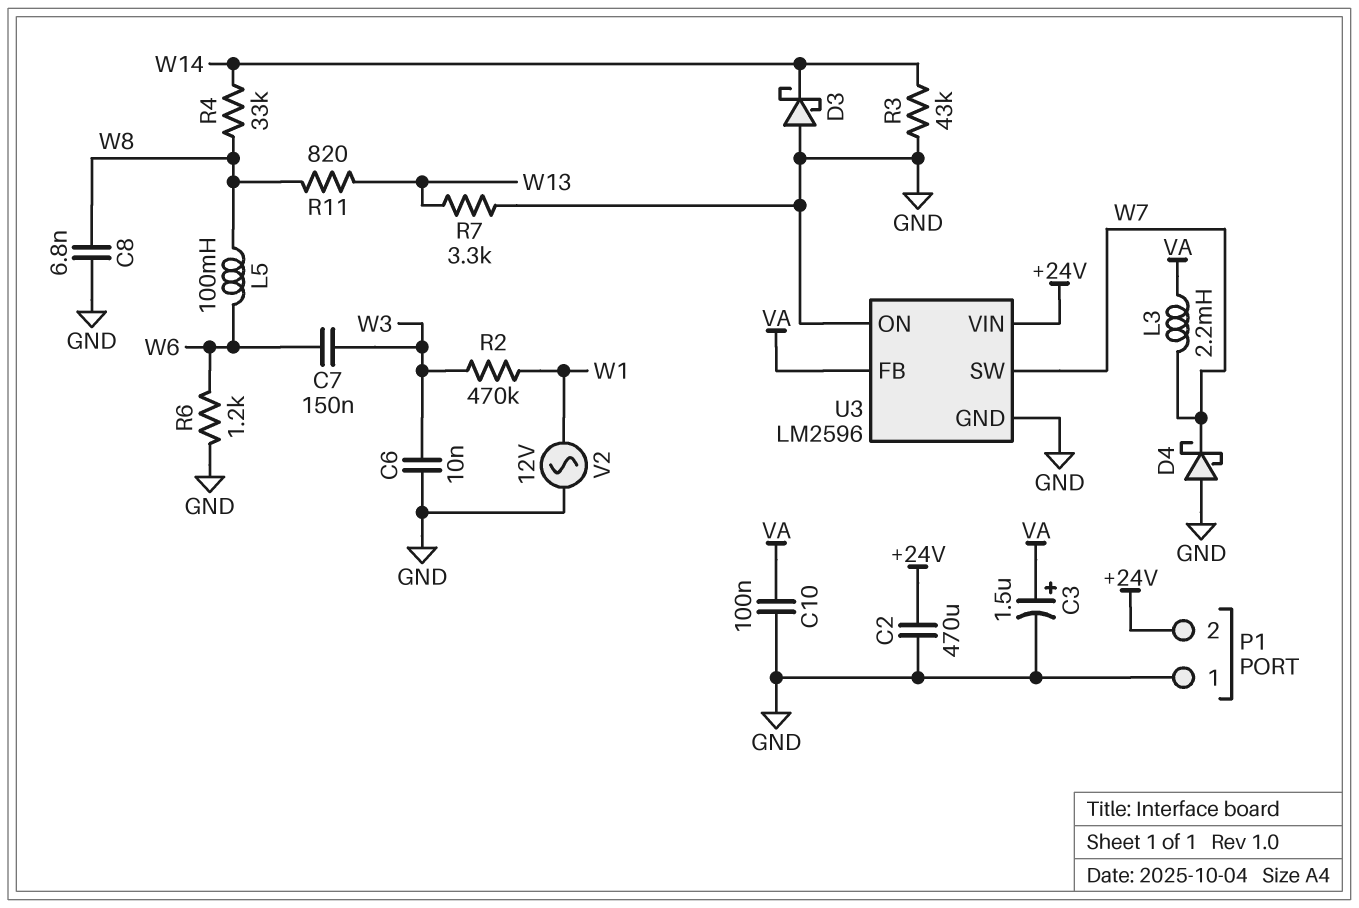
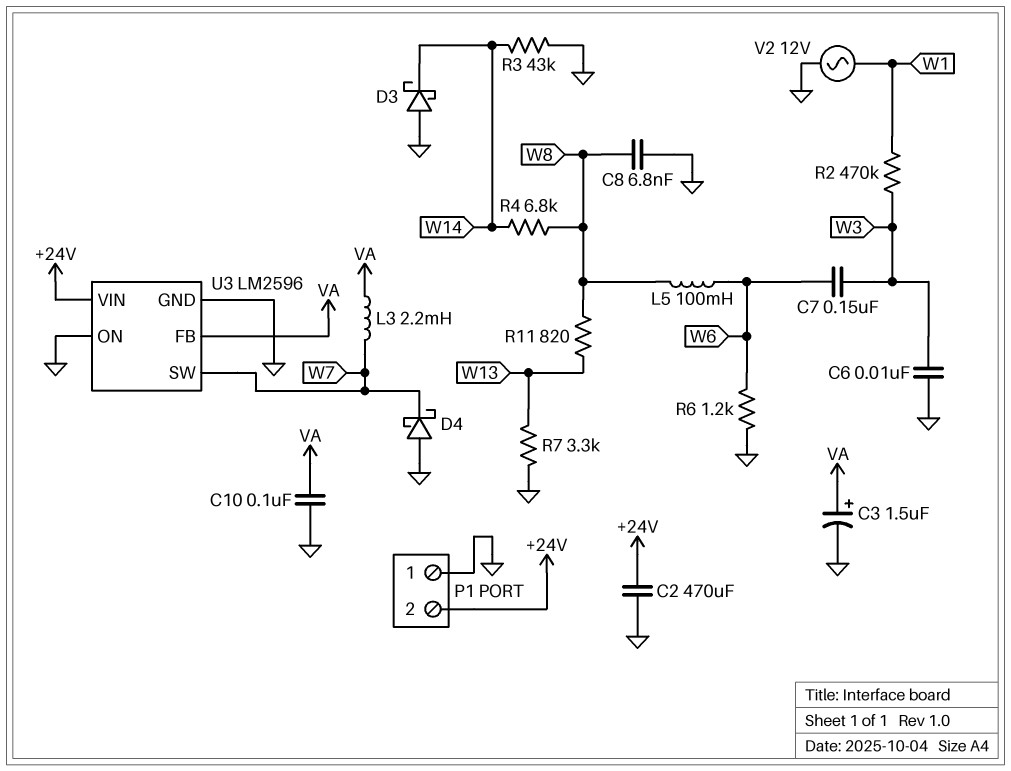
R4: 33k (W8, W14) -> 6.8k (W8, W14)

